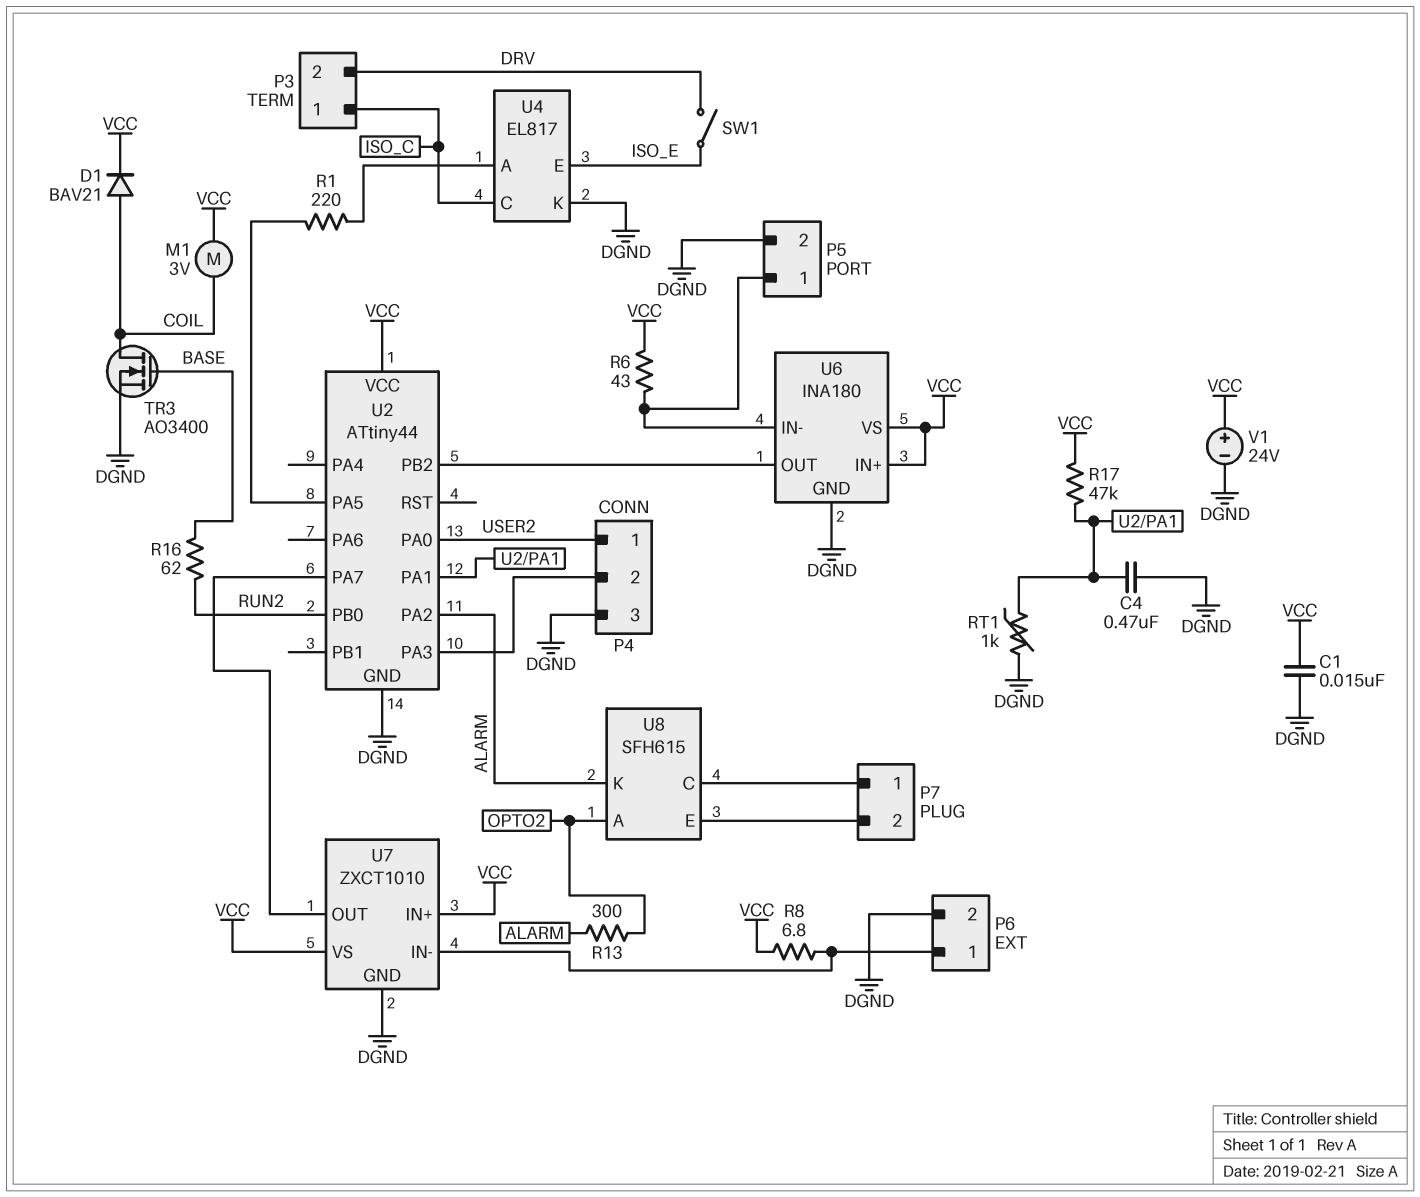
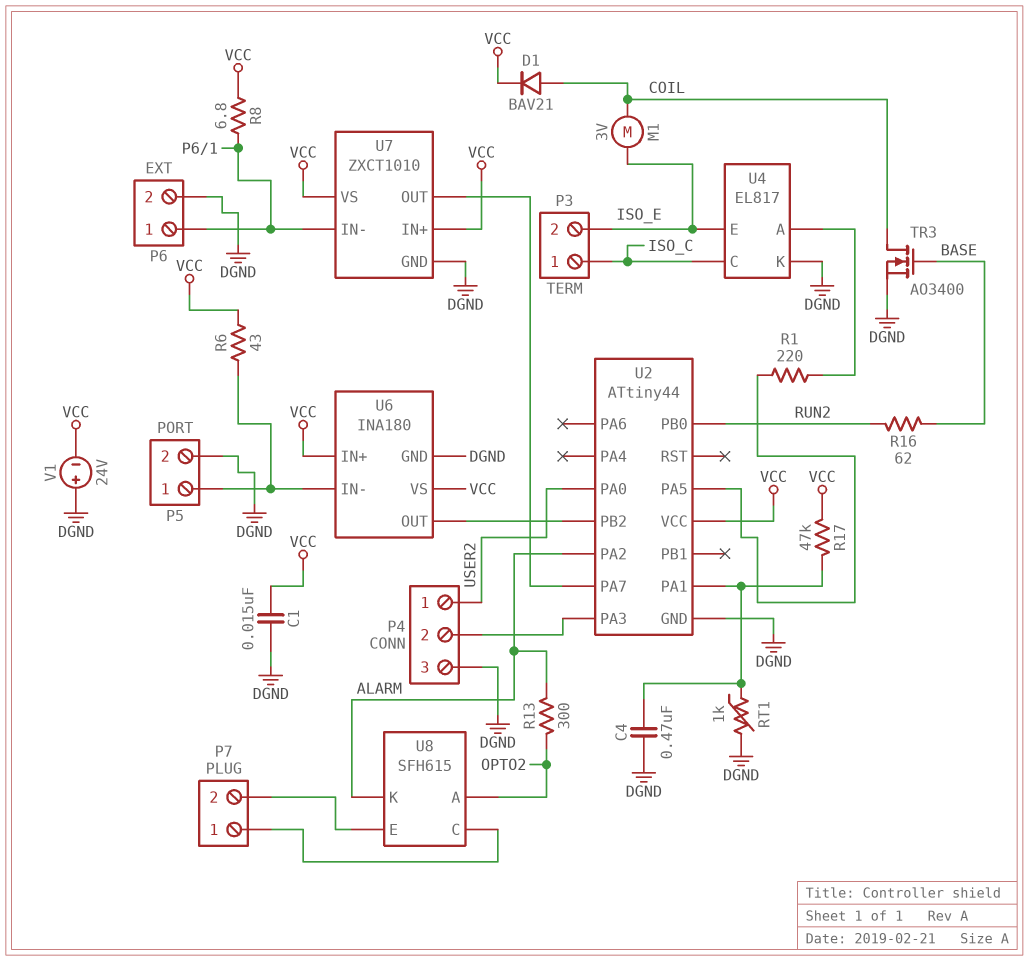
M1: motor 3V (COIL, VCC) -> motor 3V (COIL, ISO_E)
P3 pin 2: DRV -> ISO_E
SW1: switch (DRV, ISO_E) -> none
V1: 24V (plus VCC, minus DGND) -> 24V (plus DGND, minus VCC)

